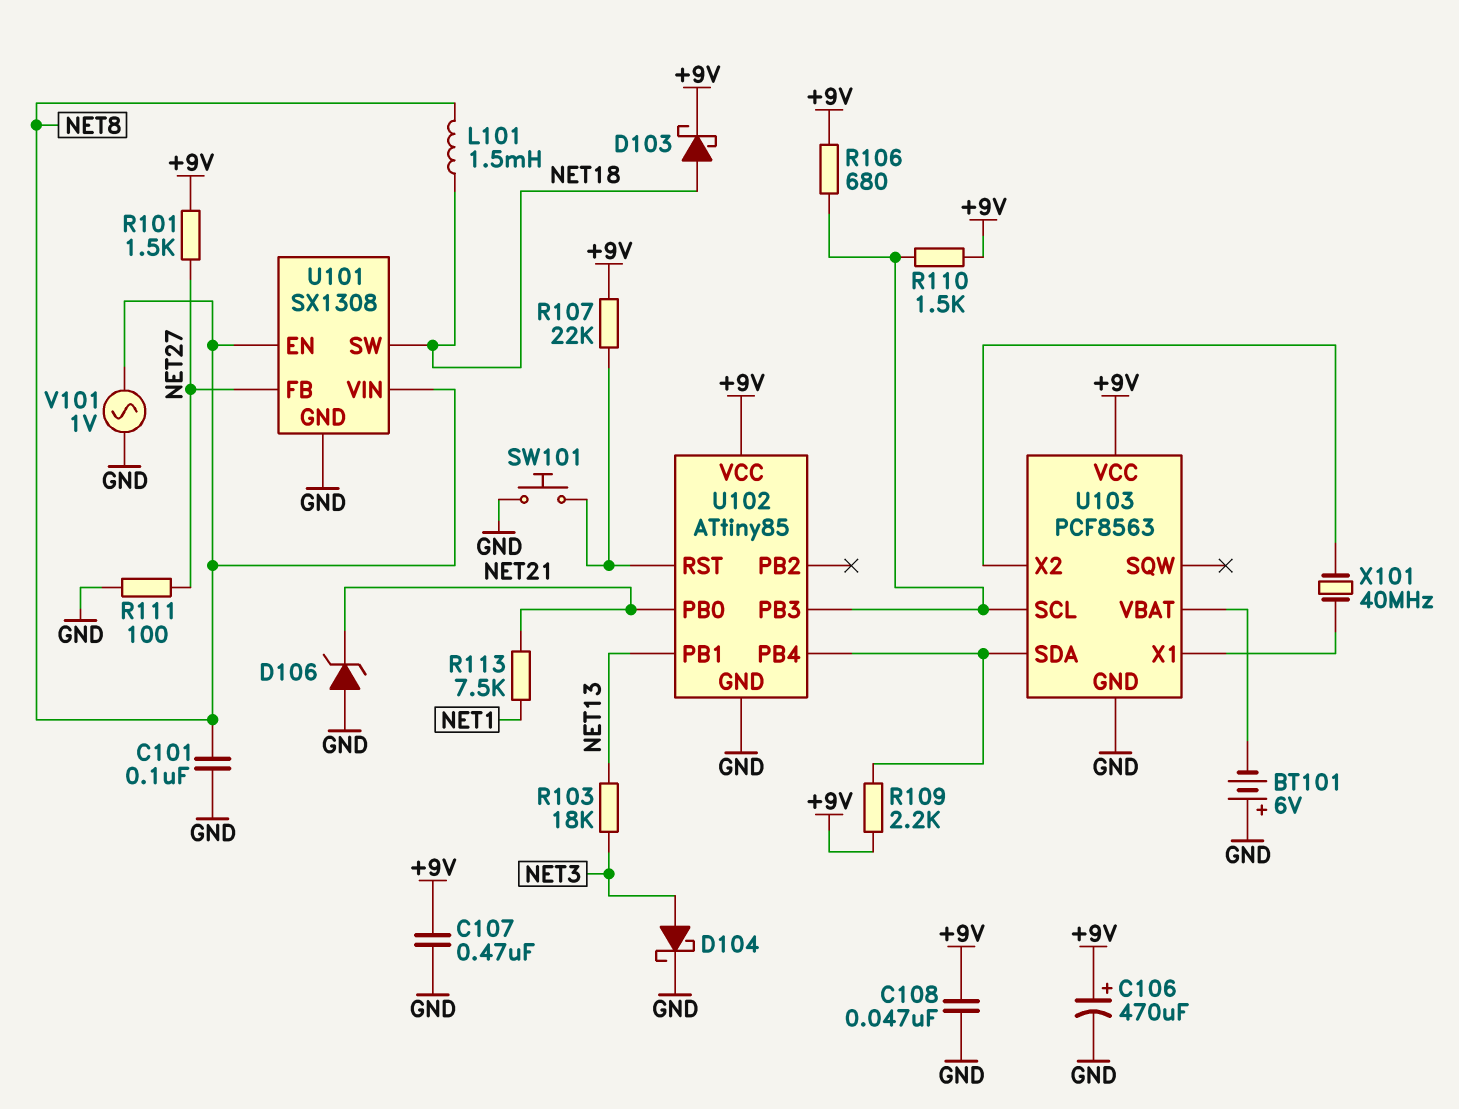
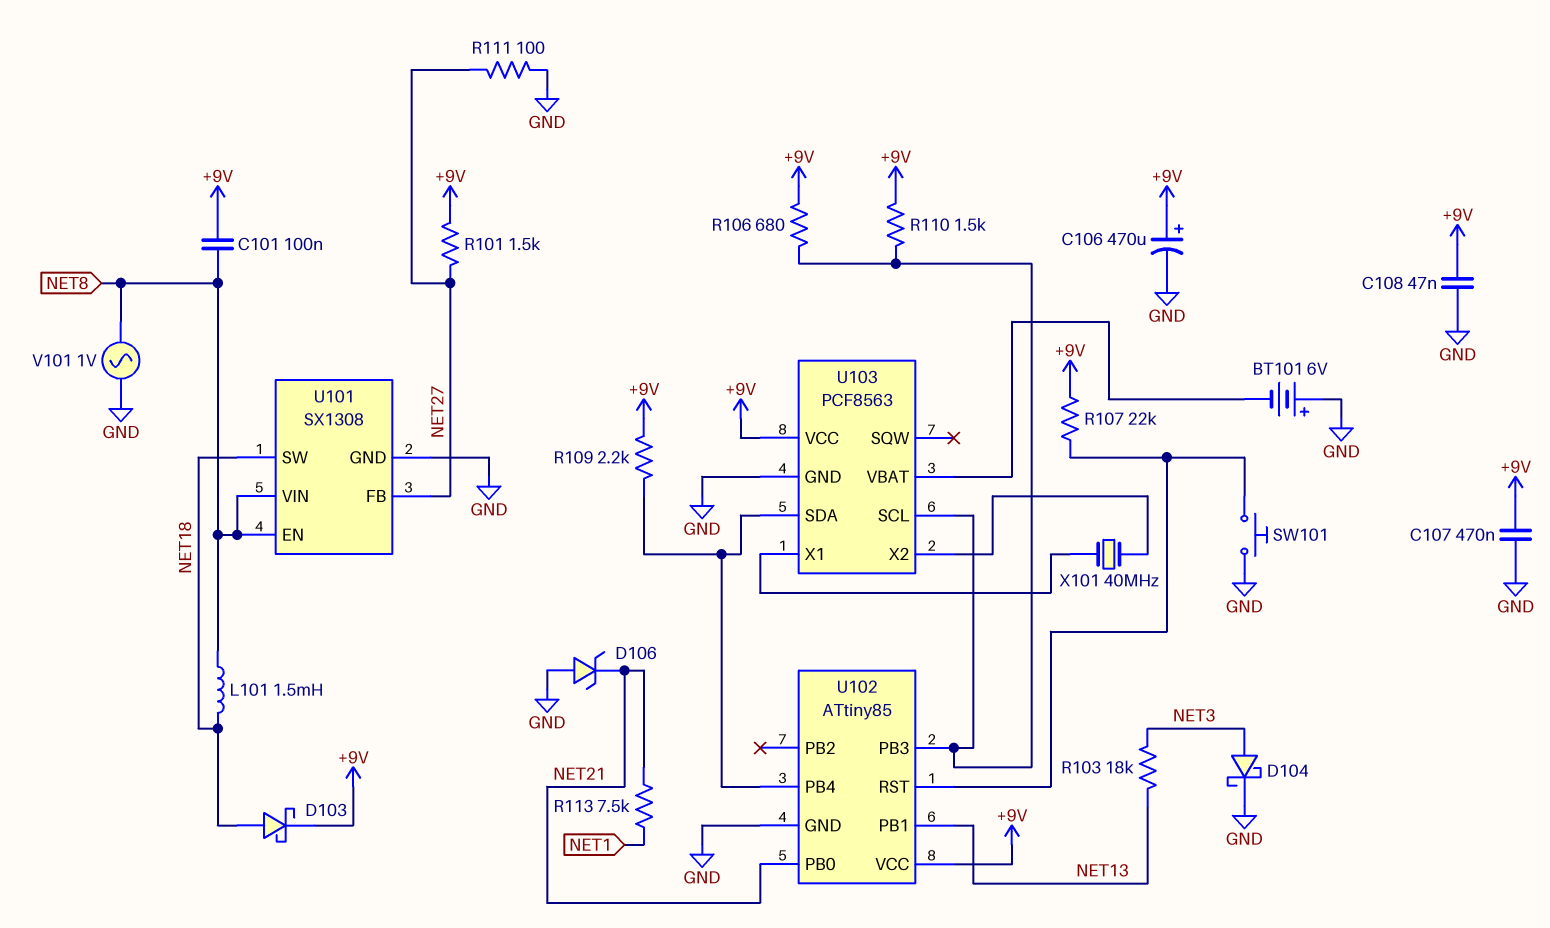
C101: 100nF (GND, NET8) -> 100nF (+9V, NET8)

